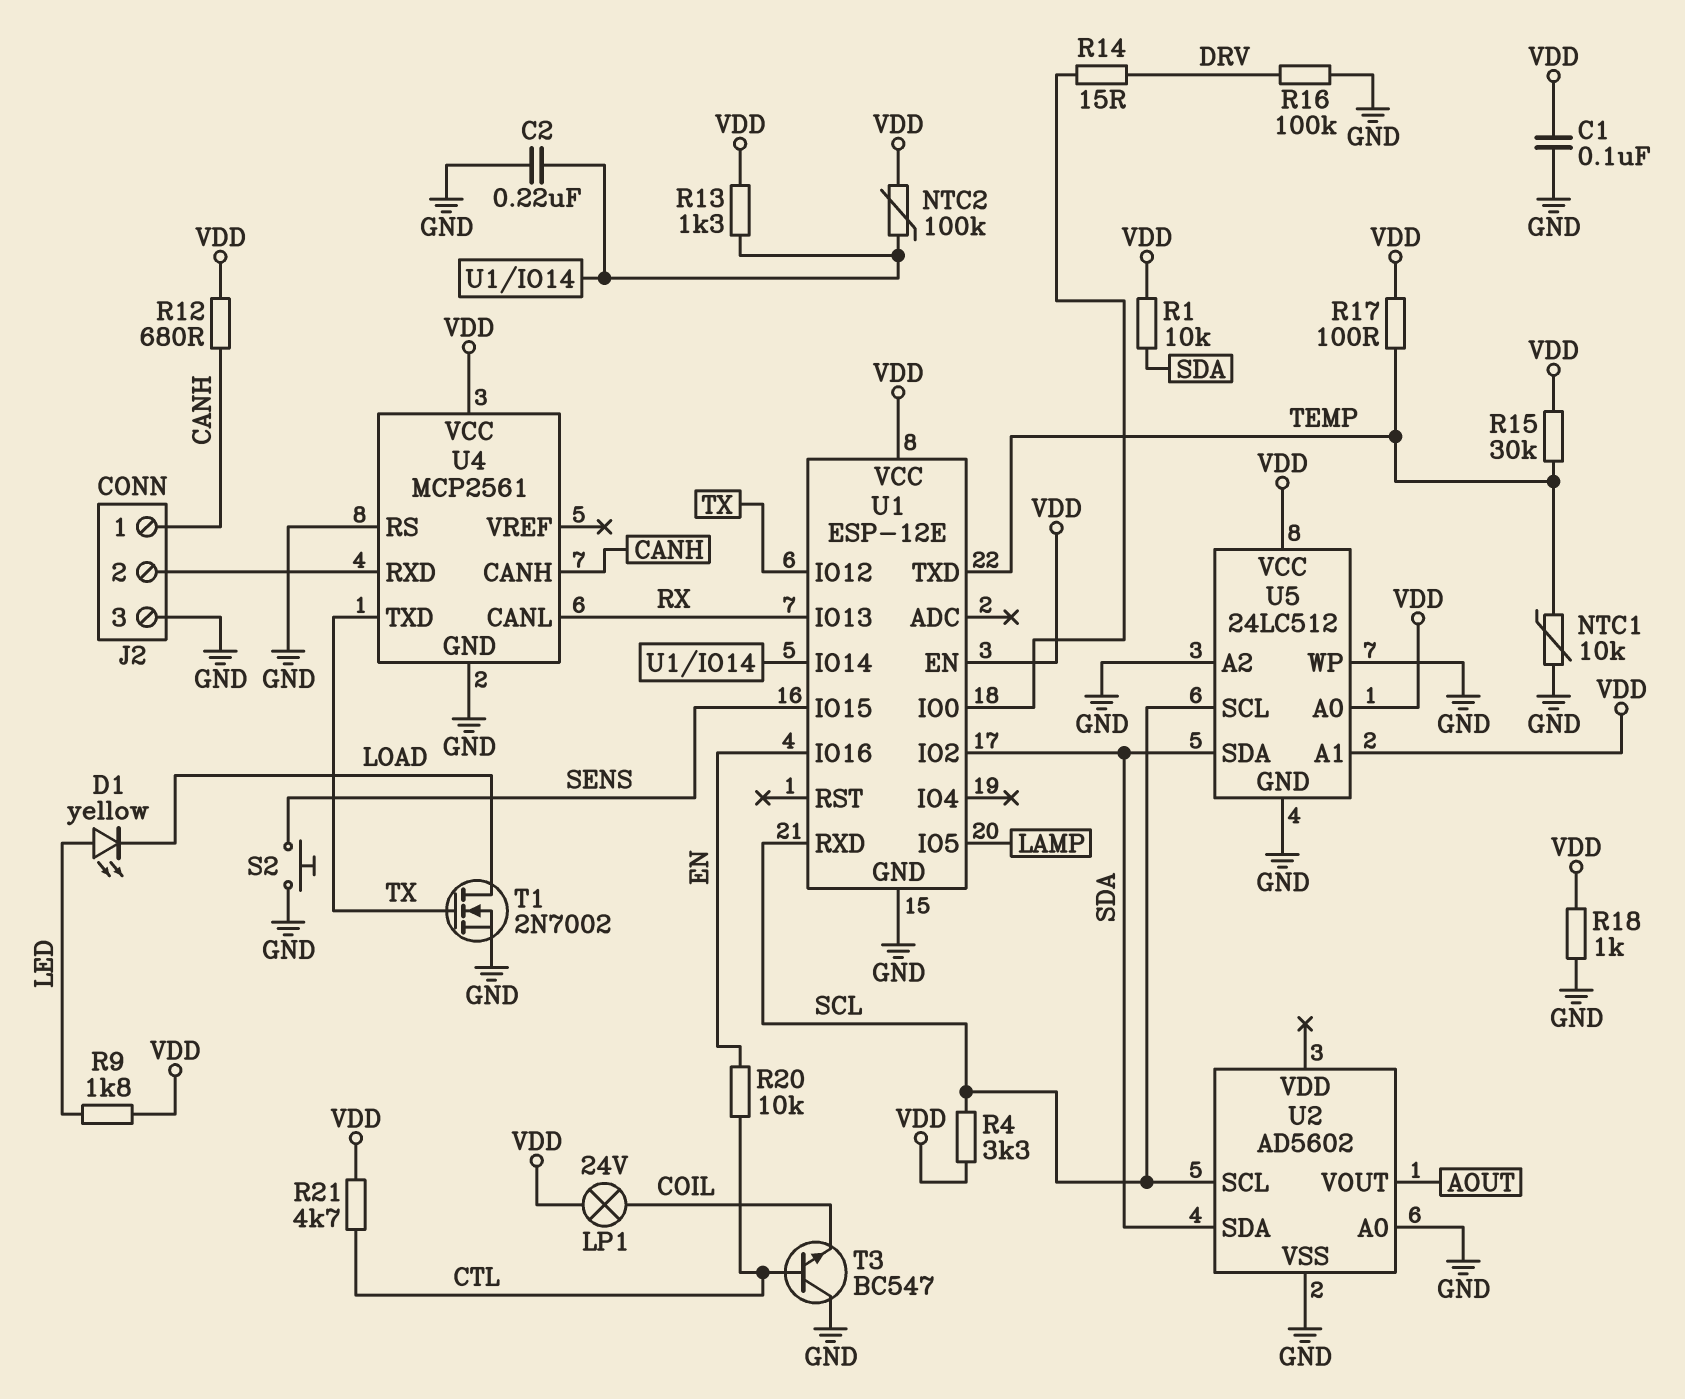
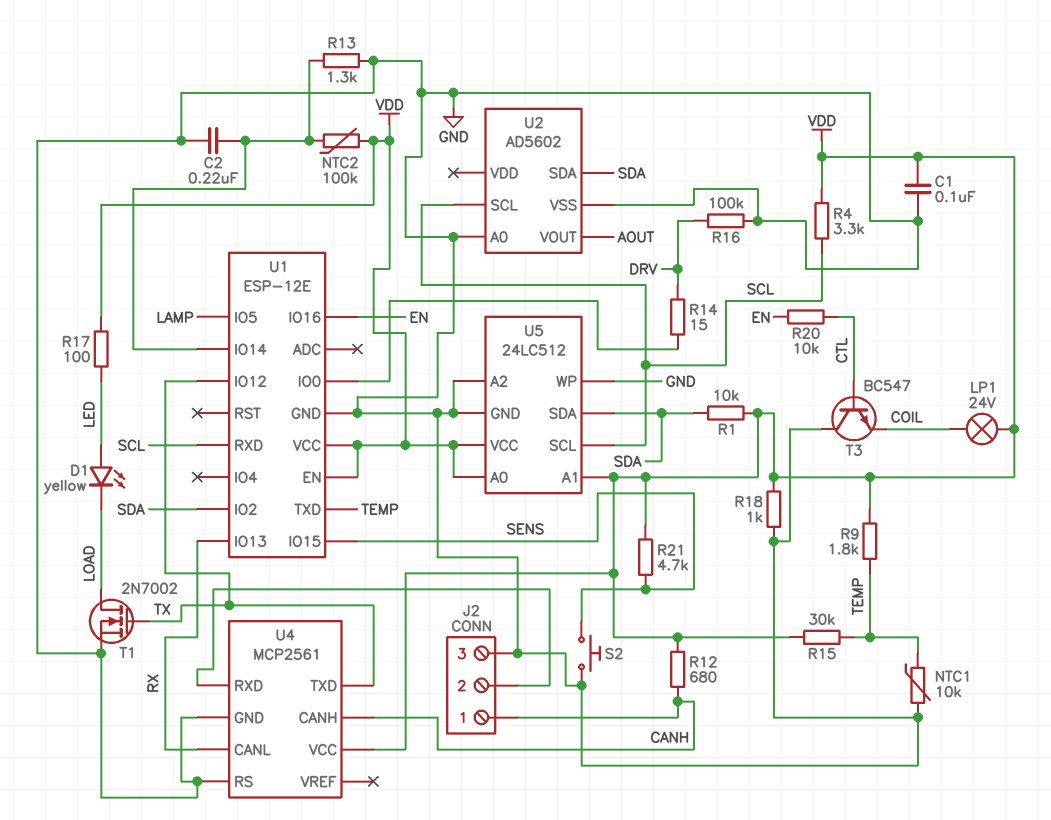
R9: 1.8k (LED, VDD) -> 1.8k (TEMP, VDD)
R13: 1.3k (U1/IO14, VDD) -> 1.3k (GND, U1/IO14)
R17: 100 (TEMP, VDD) -> 100 (LED, VDD)
R21: 4.7k (CTL, VDD) -> 4.7k (SENS, VDD)

